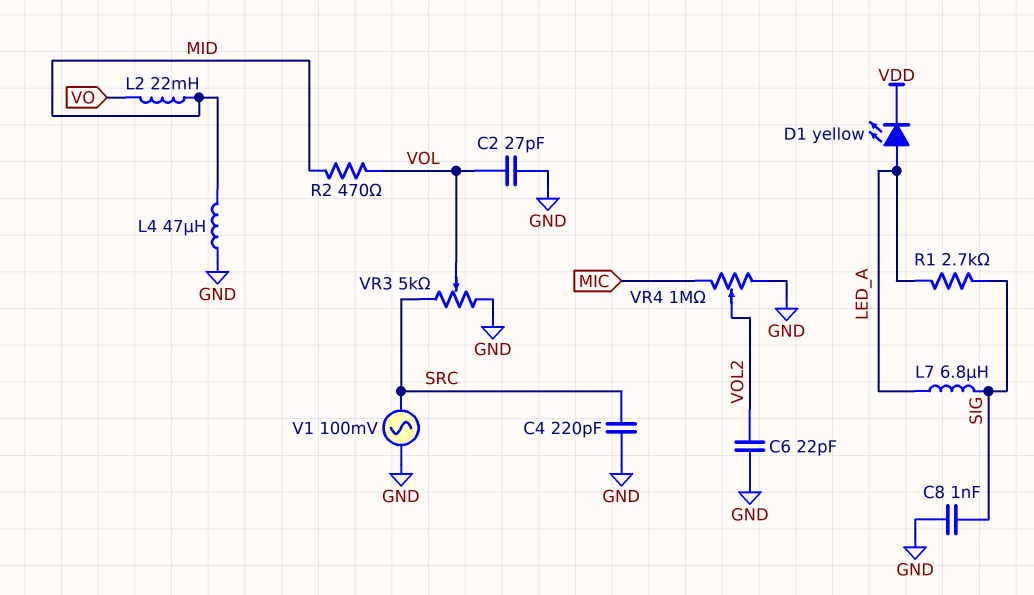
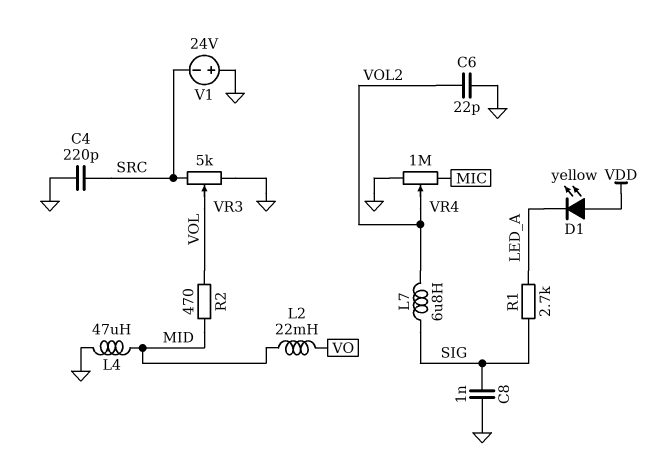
C2: 27pF (GND, VOL) -> none
D1: LED yellow (A LED_A, K VDD) -> LED yellow (A VDD, K LED_A)
L7: 6.8uH (LED_A, SIG) -> 6.8uH (SIG, VOL2)
V1: AC 100mV (GND, SRC) -> 24V (plus GND, minus SRC)

